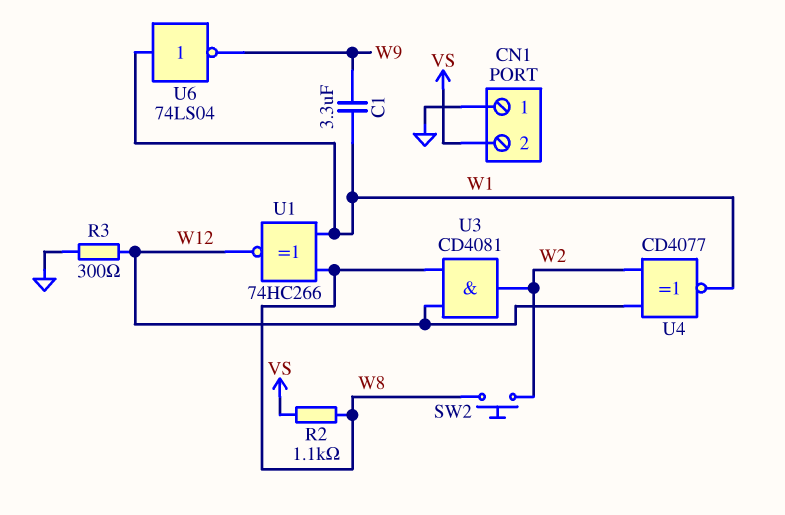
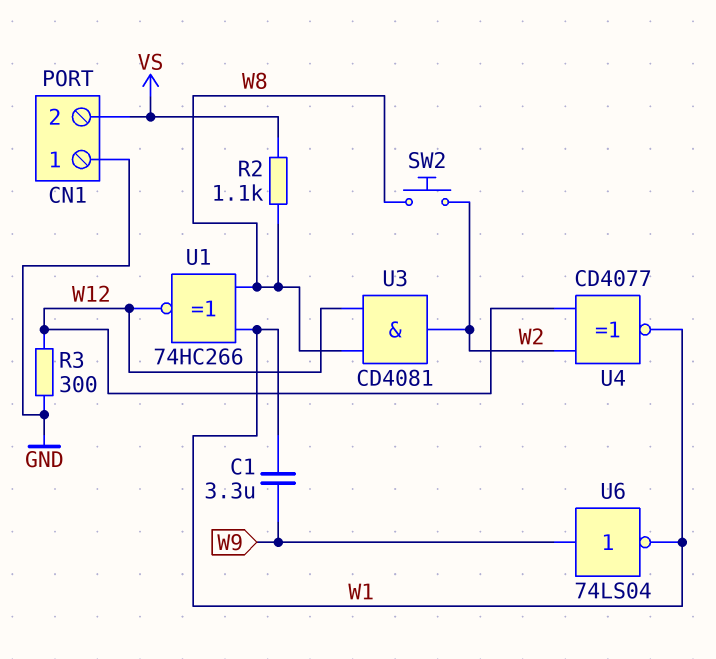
U6: NOT 74LS04 (in W1, out W9) -> NOT 74LS04 (in W9, out W1)

